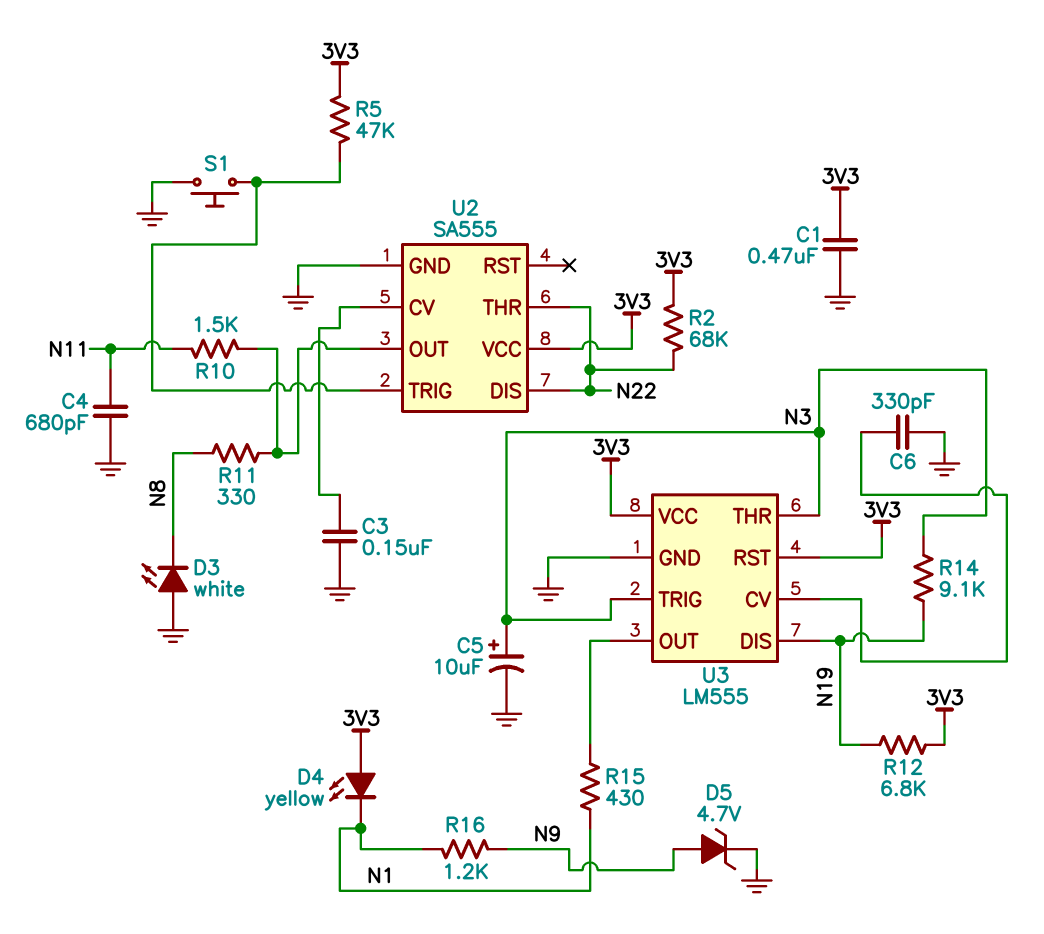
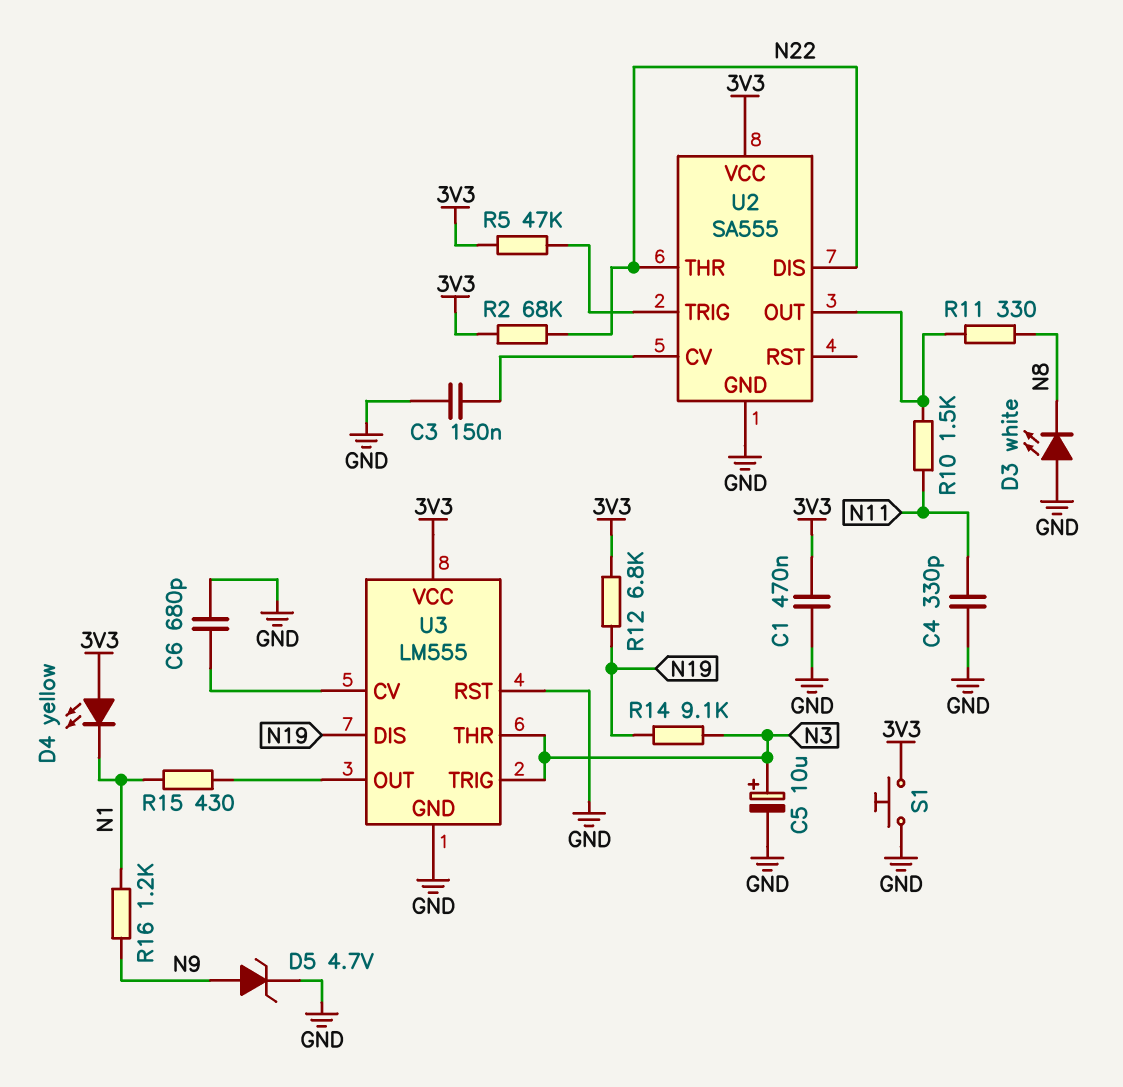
C4: 680pF (GND, N11) -> 330pF (GND, N11)
C6: 330pF (GND, U3/CV) -> 680pF (GND, U3/CV)
S1: button (GND, U2/TRIG) -> button (3V3, GND)
U3 pin RST: 3V3 -> GND

